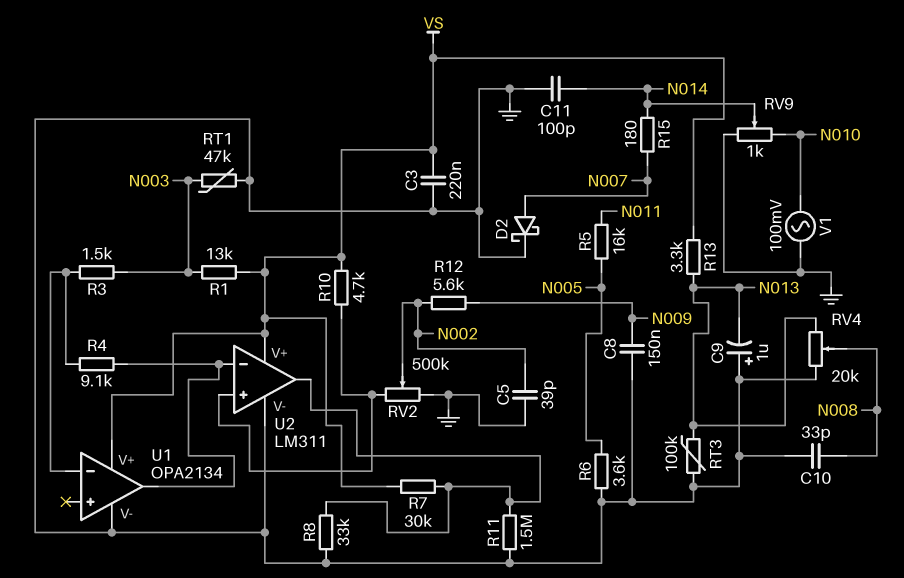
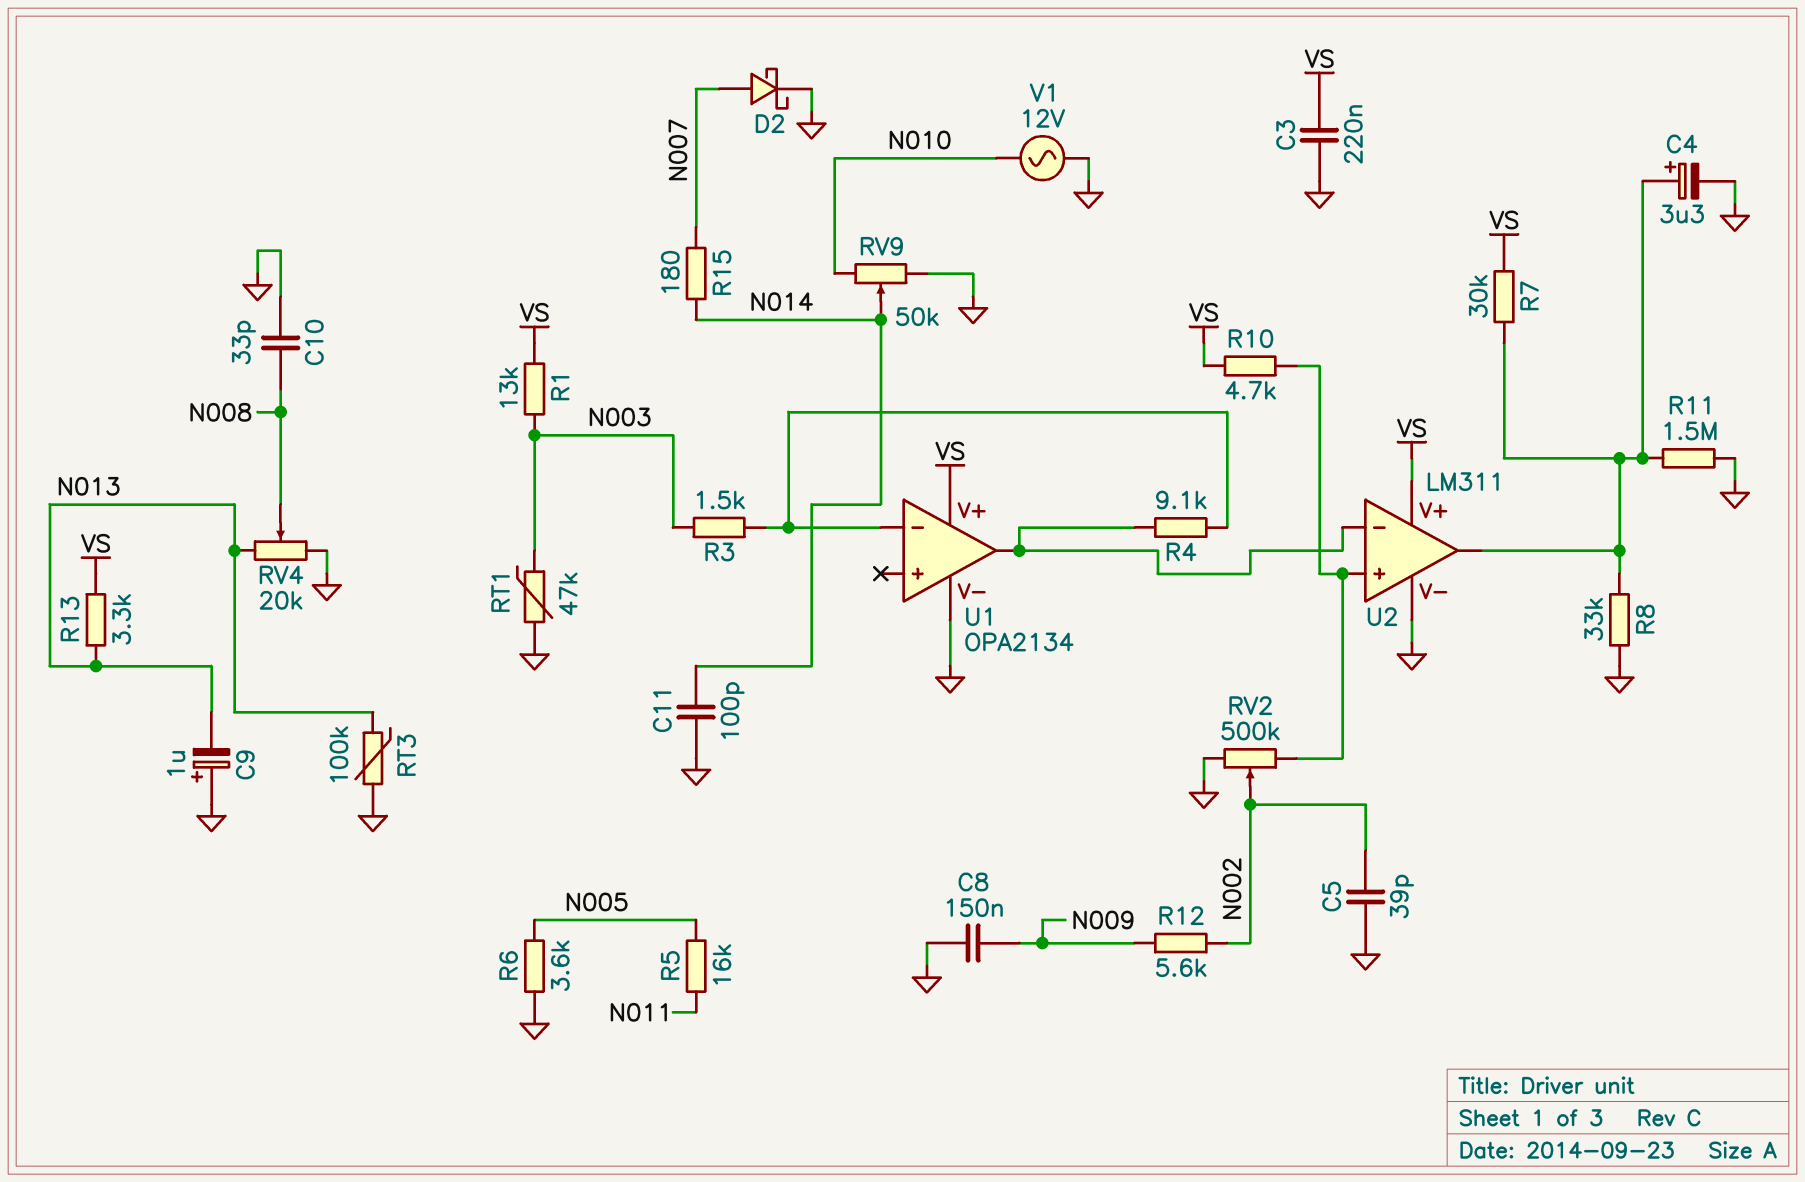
C4: none -> 3.3uF (plus U2/out, minus GND)
RV9: 1k (GND, N010, wiper N014) -> 50k (GND, N010, wiper N014)
V1: AC 100mV (GND, N010) -> AC 12V (GND, N010)

